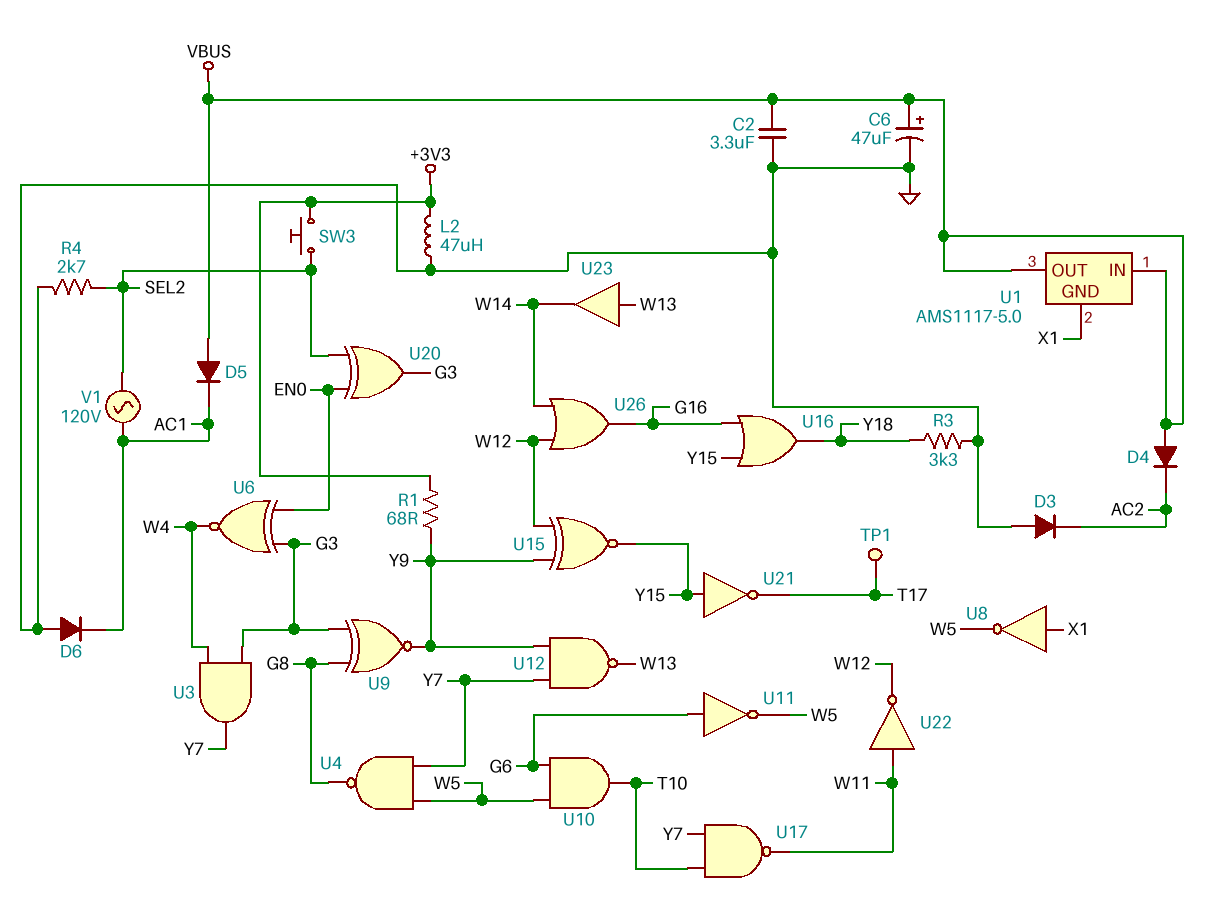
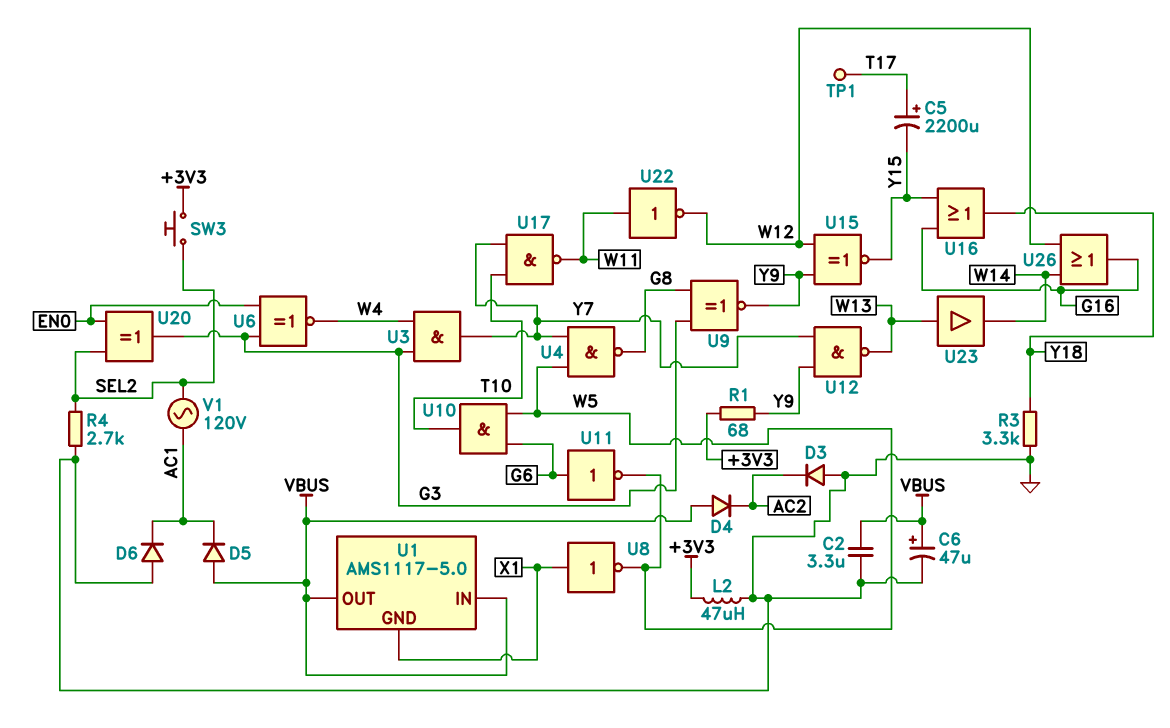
C5: none -> 2200uF (plus T17, minus Y15)
U21: NOT (in Y15, out T17) -> none

